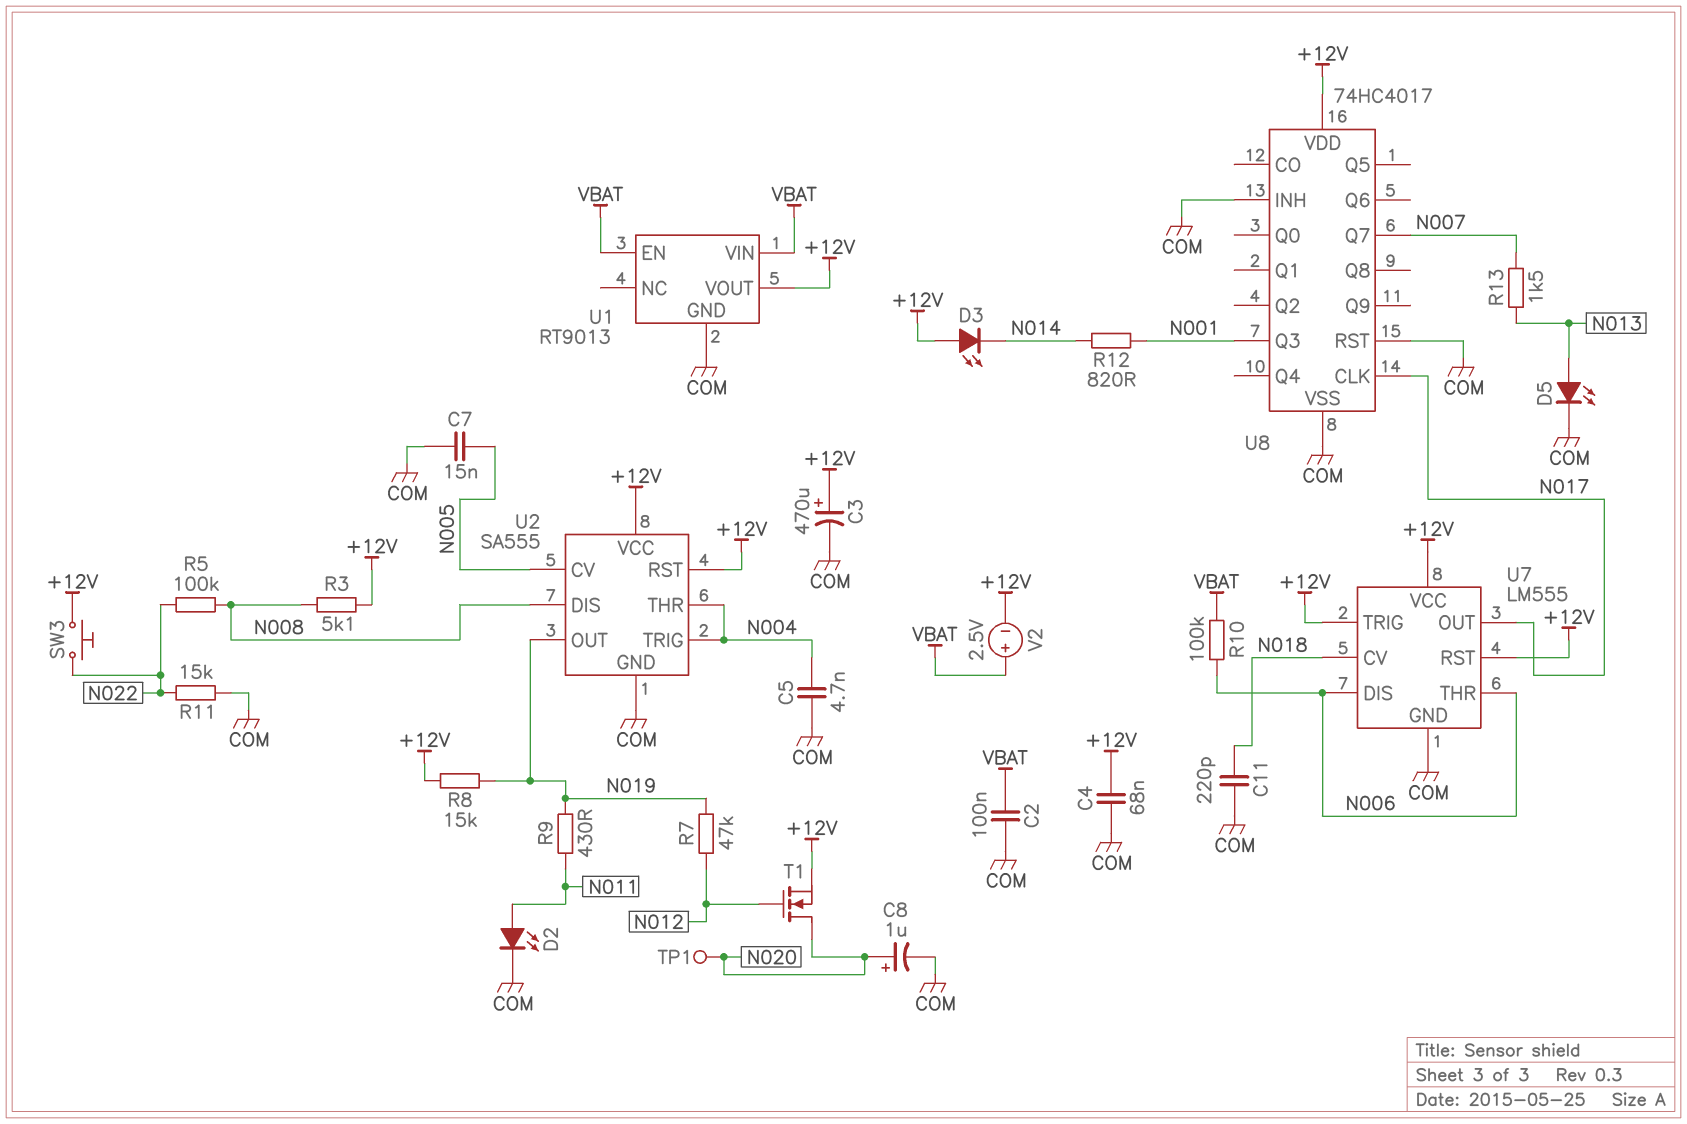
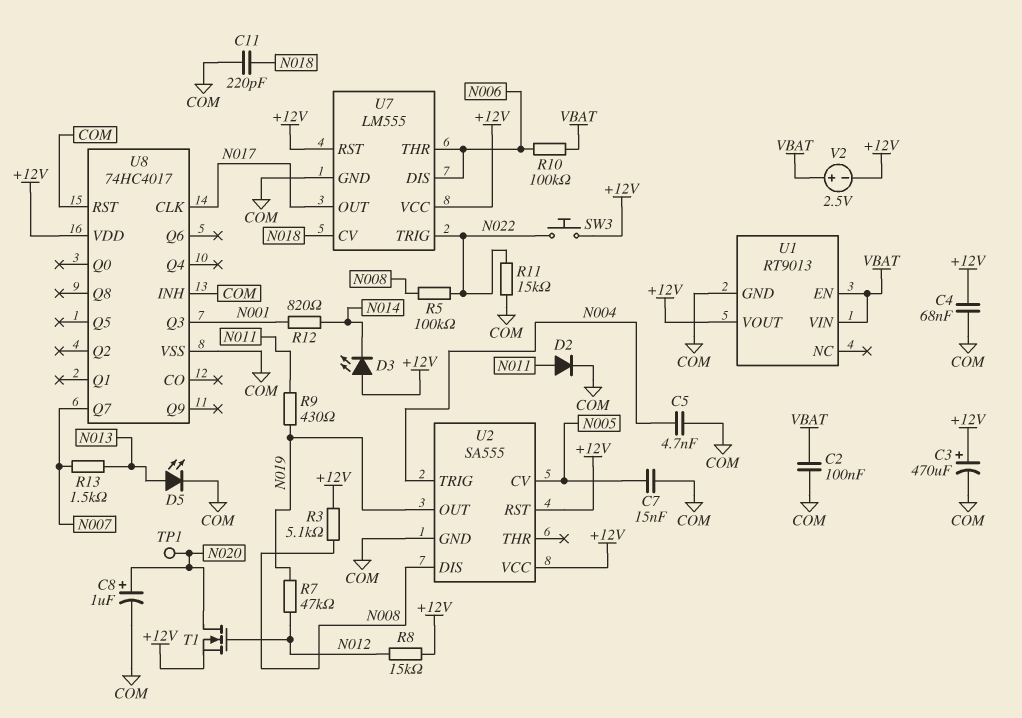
D2: LED (A N011, K COM) -> diode (A N011, K COM)
R8: 15k (+12V, N019) -> 15k (+12V, N012)
U2 pin THR: N004 -> none
U7 pin TRIG: +12V -> N022

